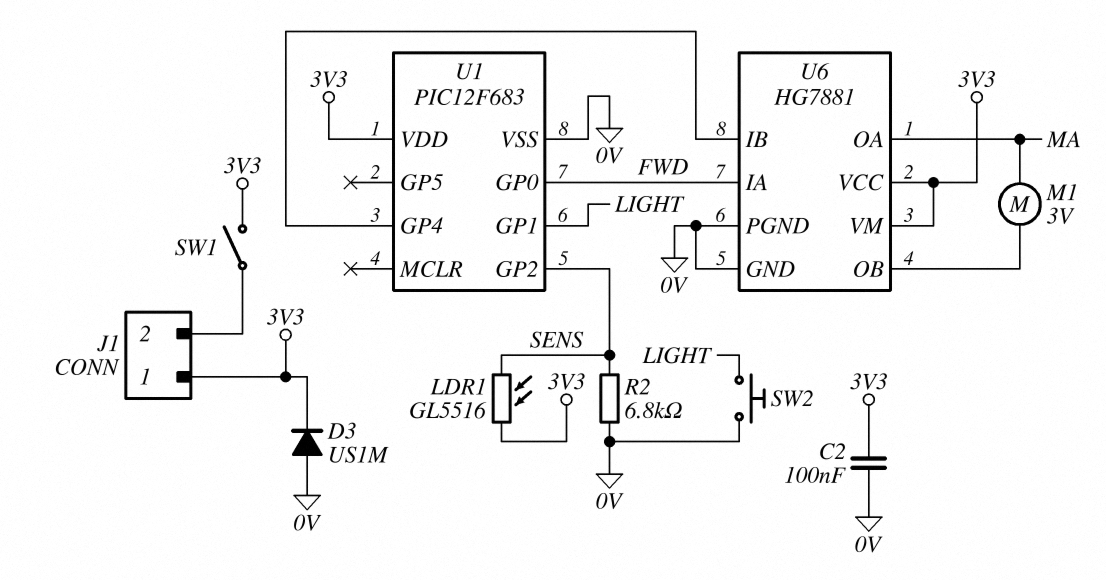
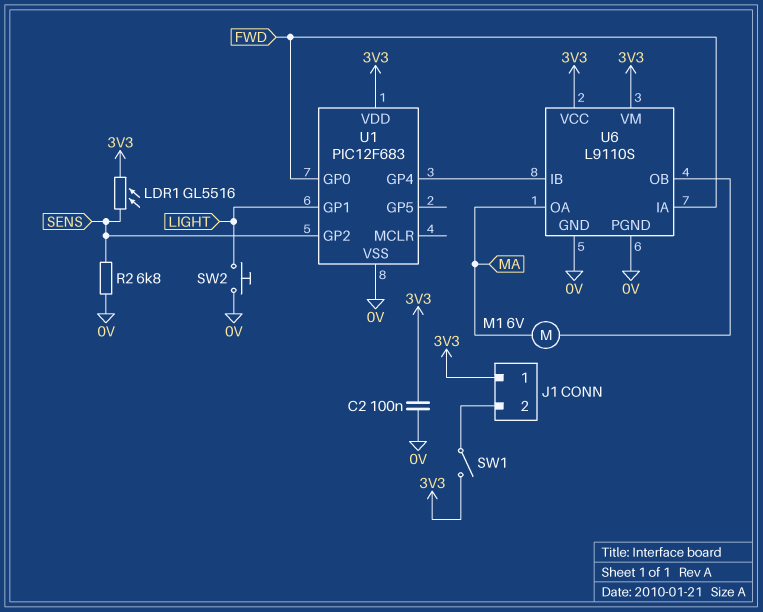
D3: diode US1M (A 0V, K 3V3) -> none
M1: motor 3V (MA, U6/OB) -> motor 6V (MA, U6/OB)
U6: HG7881 -> L9110S

